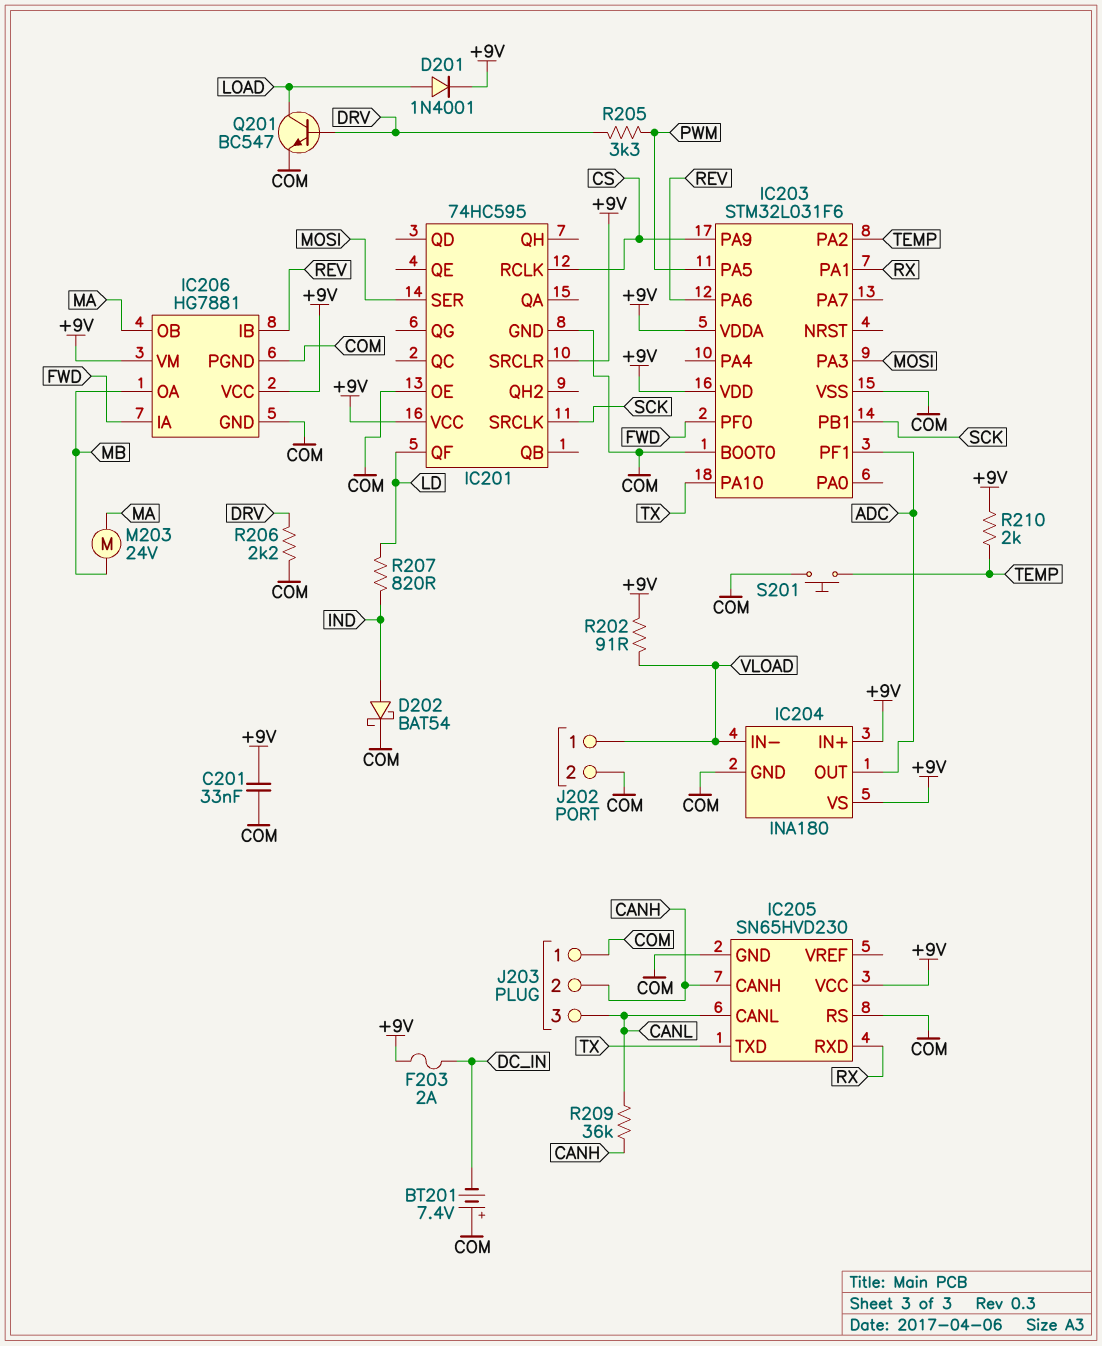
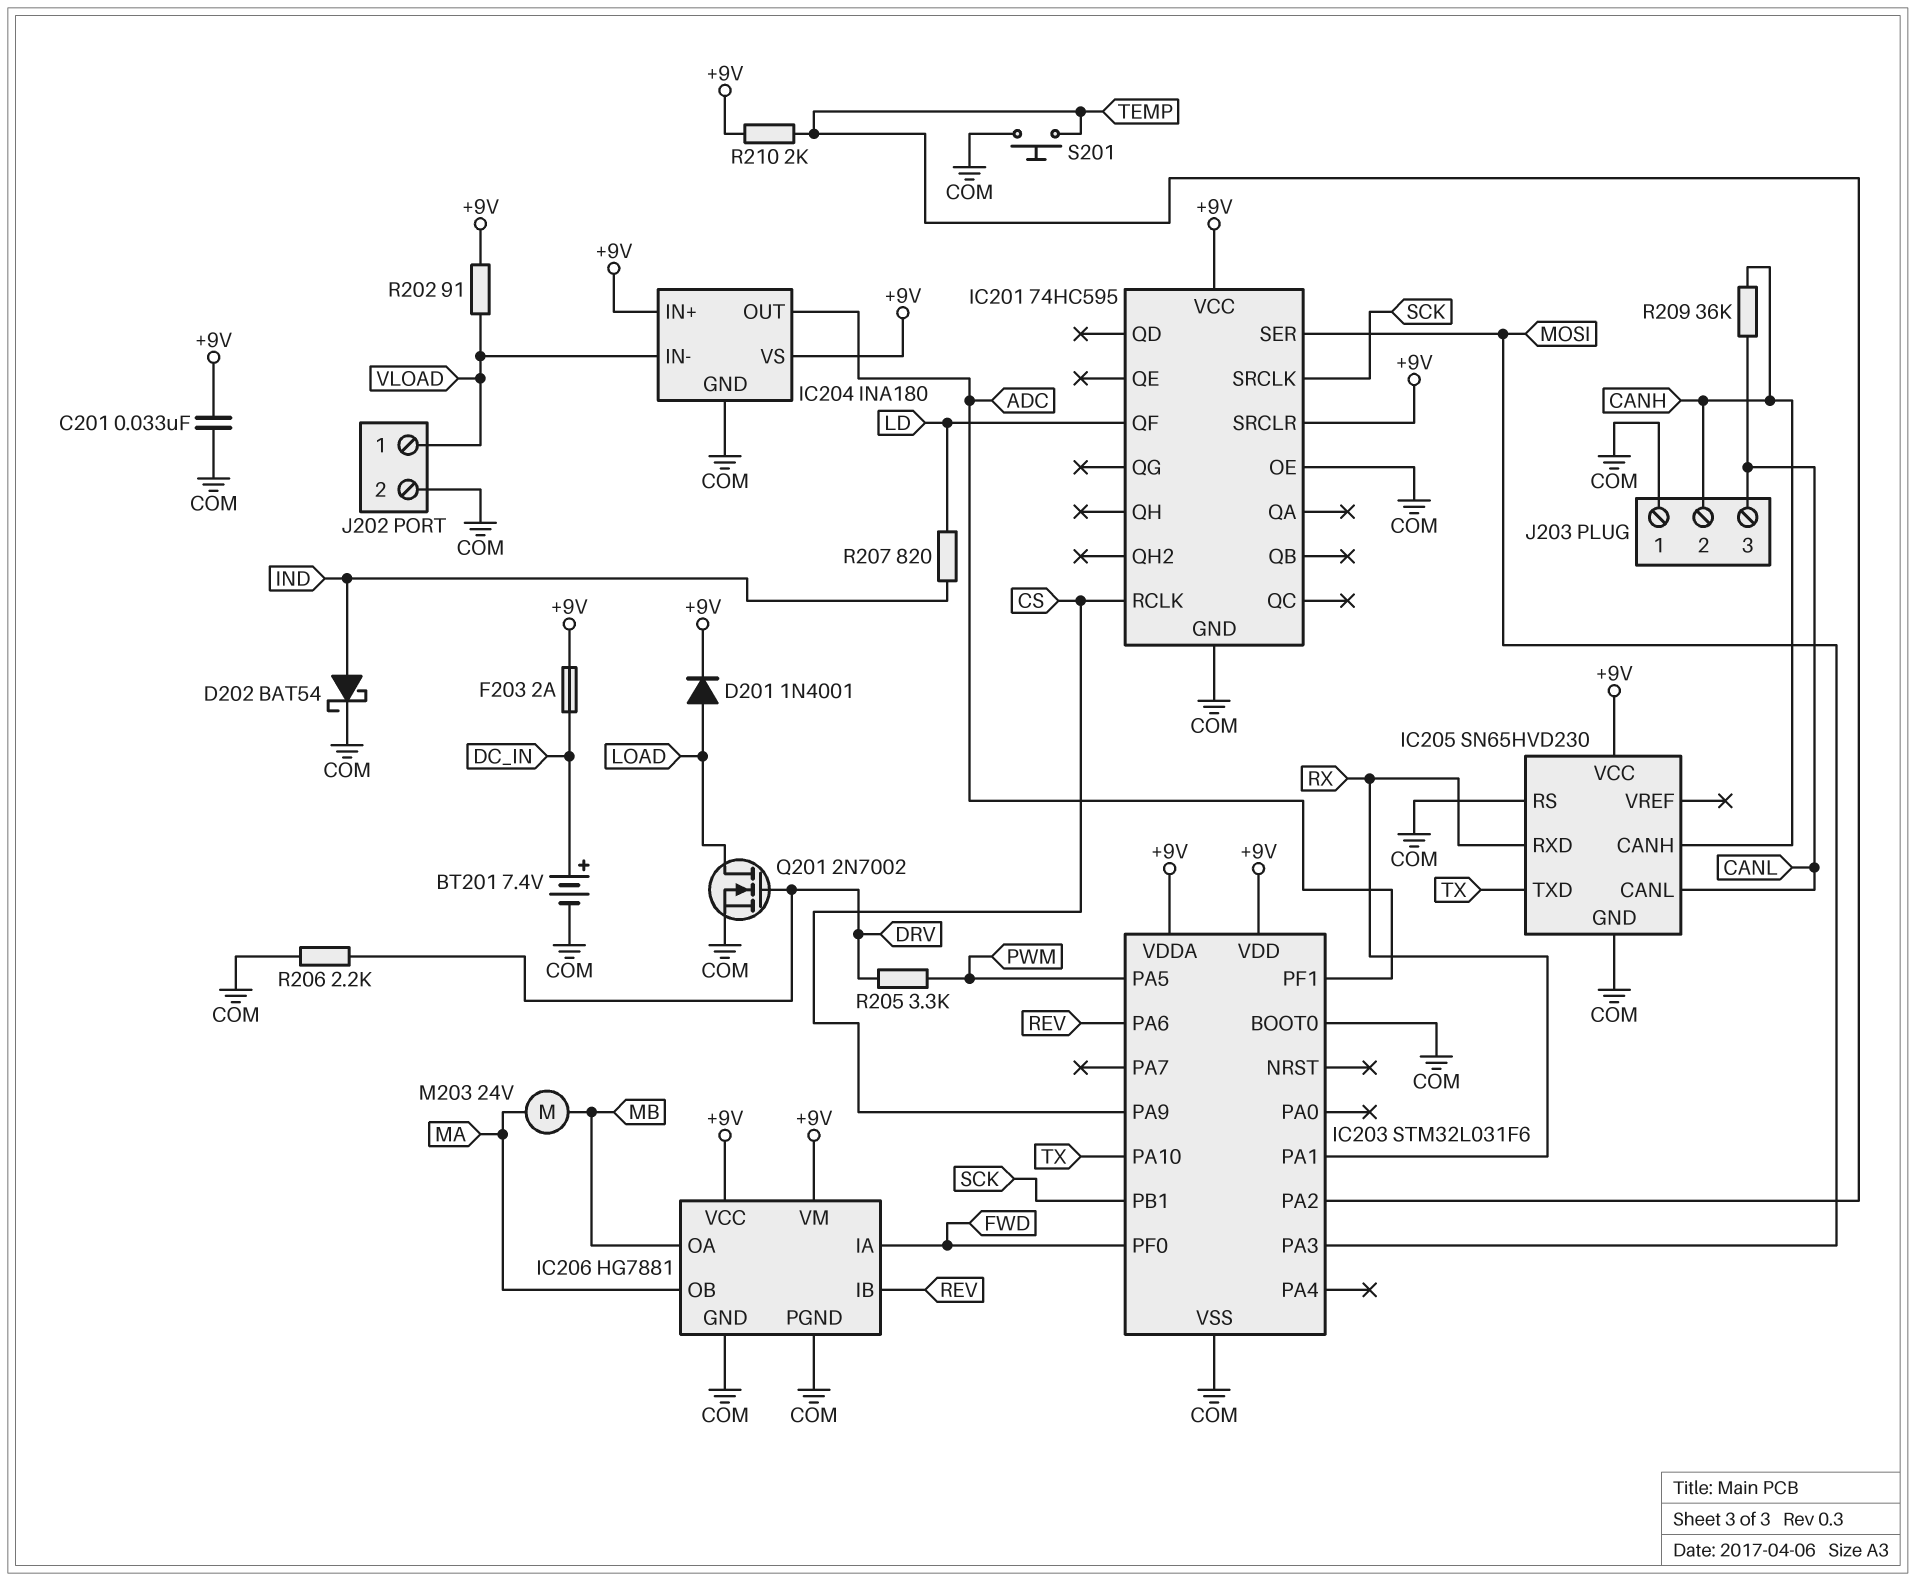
BT201: 7.4V (plus COM, minus DC_IN) -> 7.4V (plus DC_IN, minus COM)
Q201: NPN BC547 (B DRV, C LOAD, E COM) -> NMOS 2N7002 (G DRV, D LOAD, S COM)

